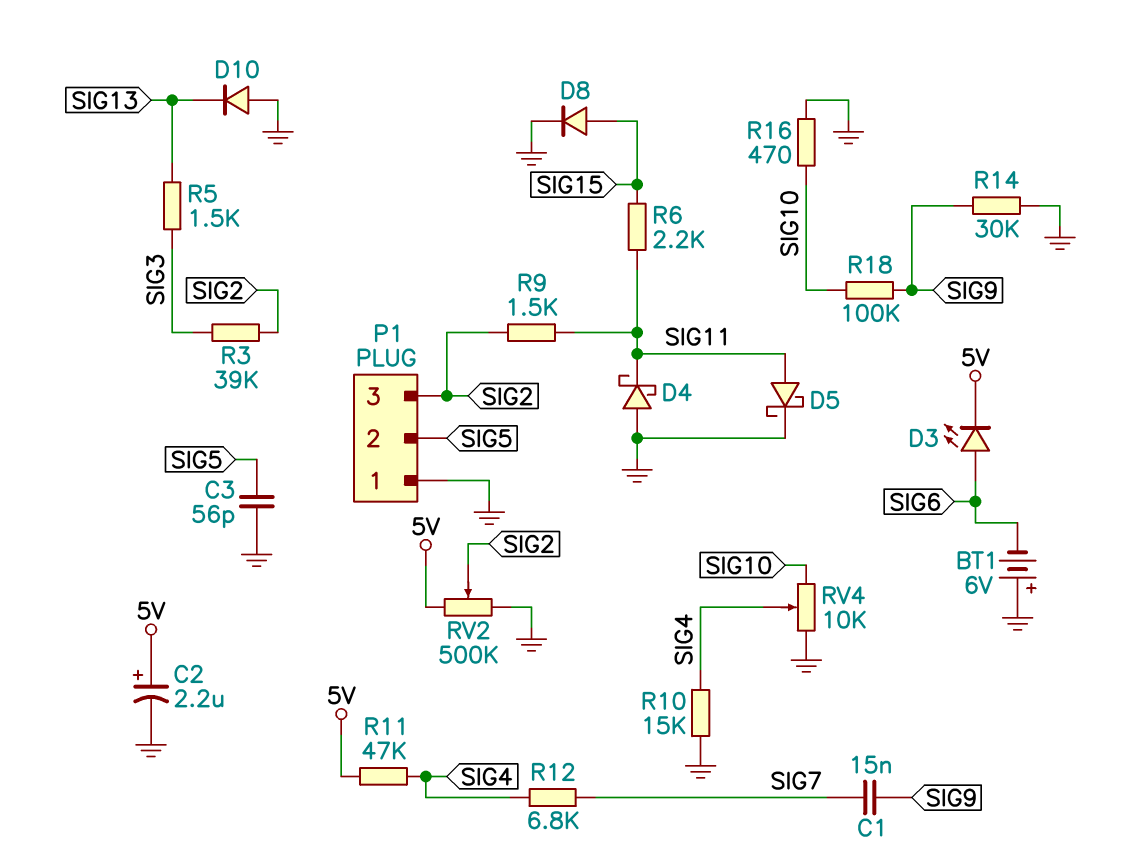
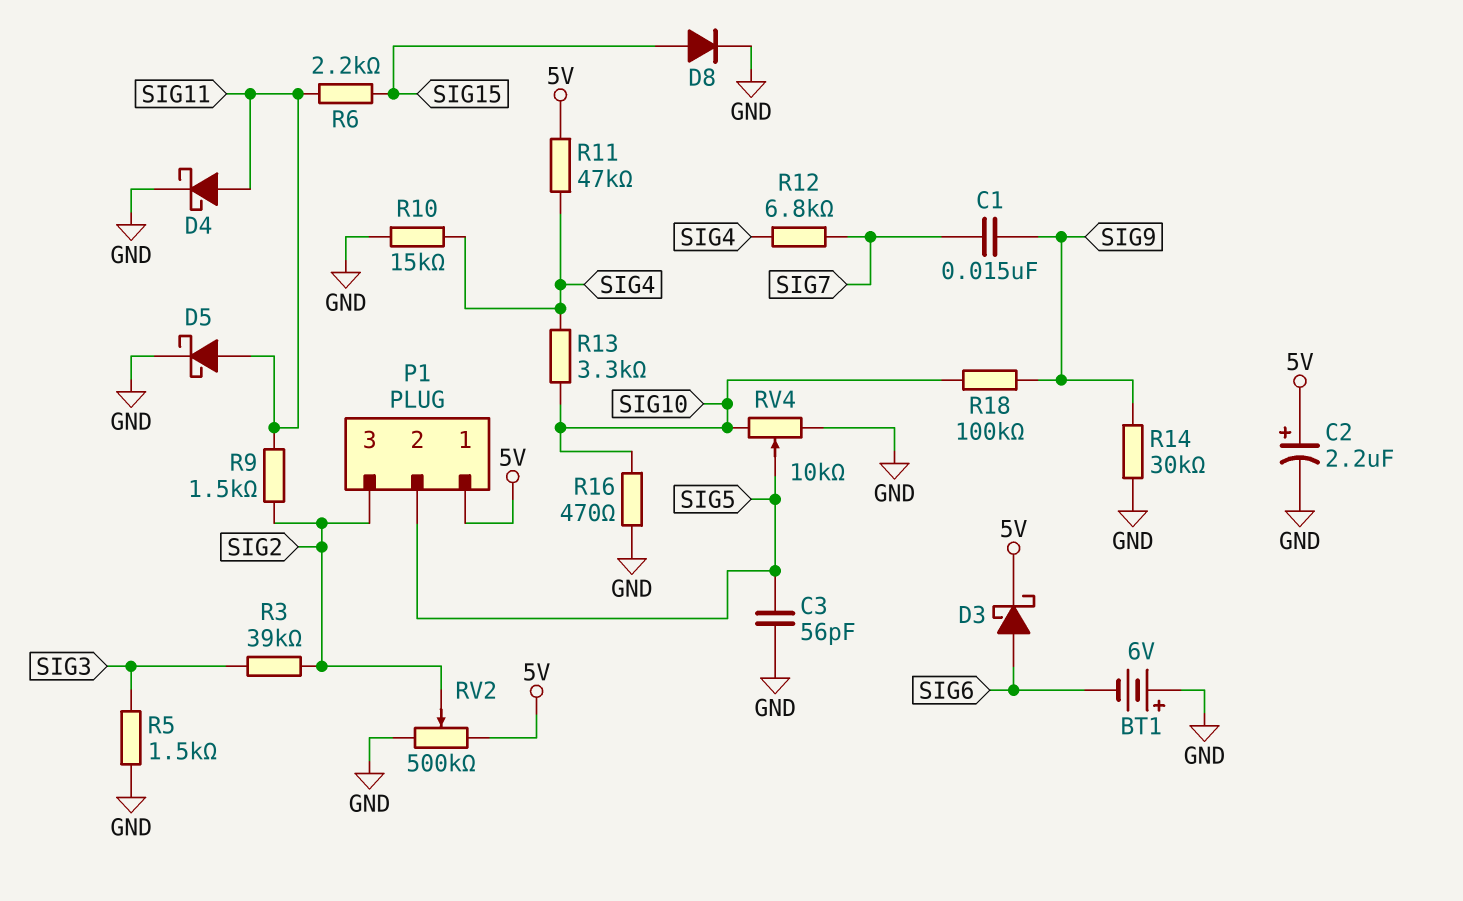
D3: LED (A SIG6, K 5V) -> schottky (A SIG6, K 5V)
D4: schottky (A GND, K SIG11) -> schottky (A SIG11, K GND)
D10: diode (A GND, K SIG13) -> none
P1 pin 1: GND -> 5V
R5: 1.5k (SIG3, SIG13) -> 1.5k (GND, SIG3)
R13: none -> 3.3k (SIG4, SIG10)
RV4: 10k (GND, SIG10, wiper SIG4) -> 10k (GND, SIG10, wiper SIG5)

